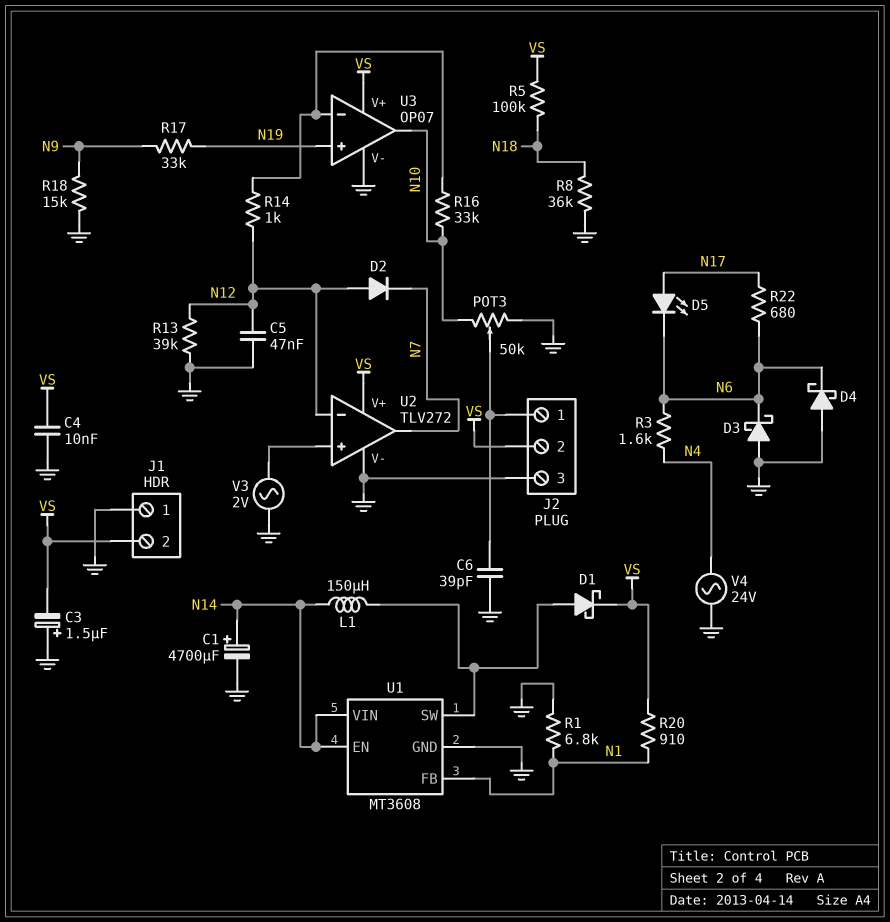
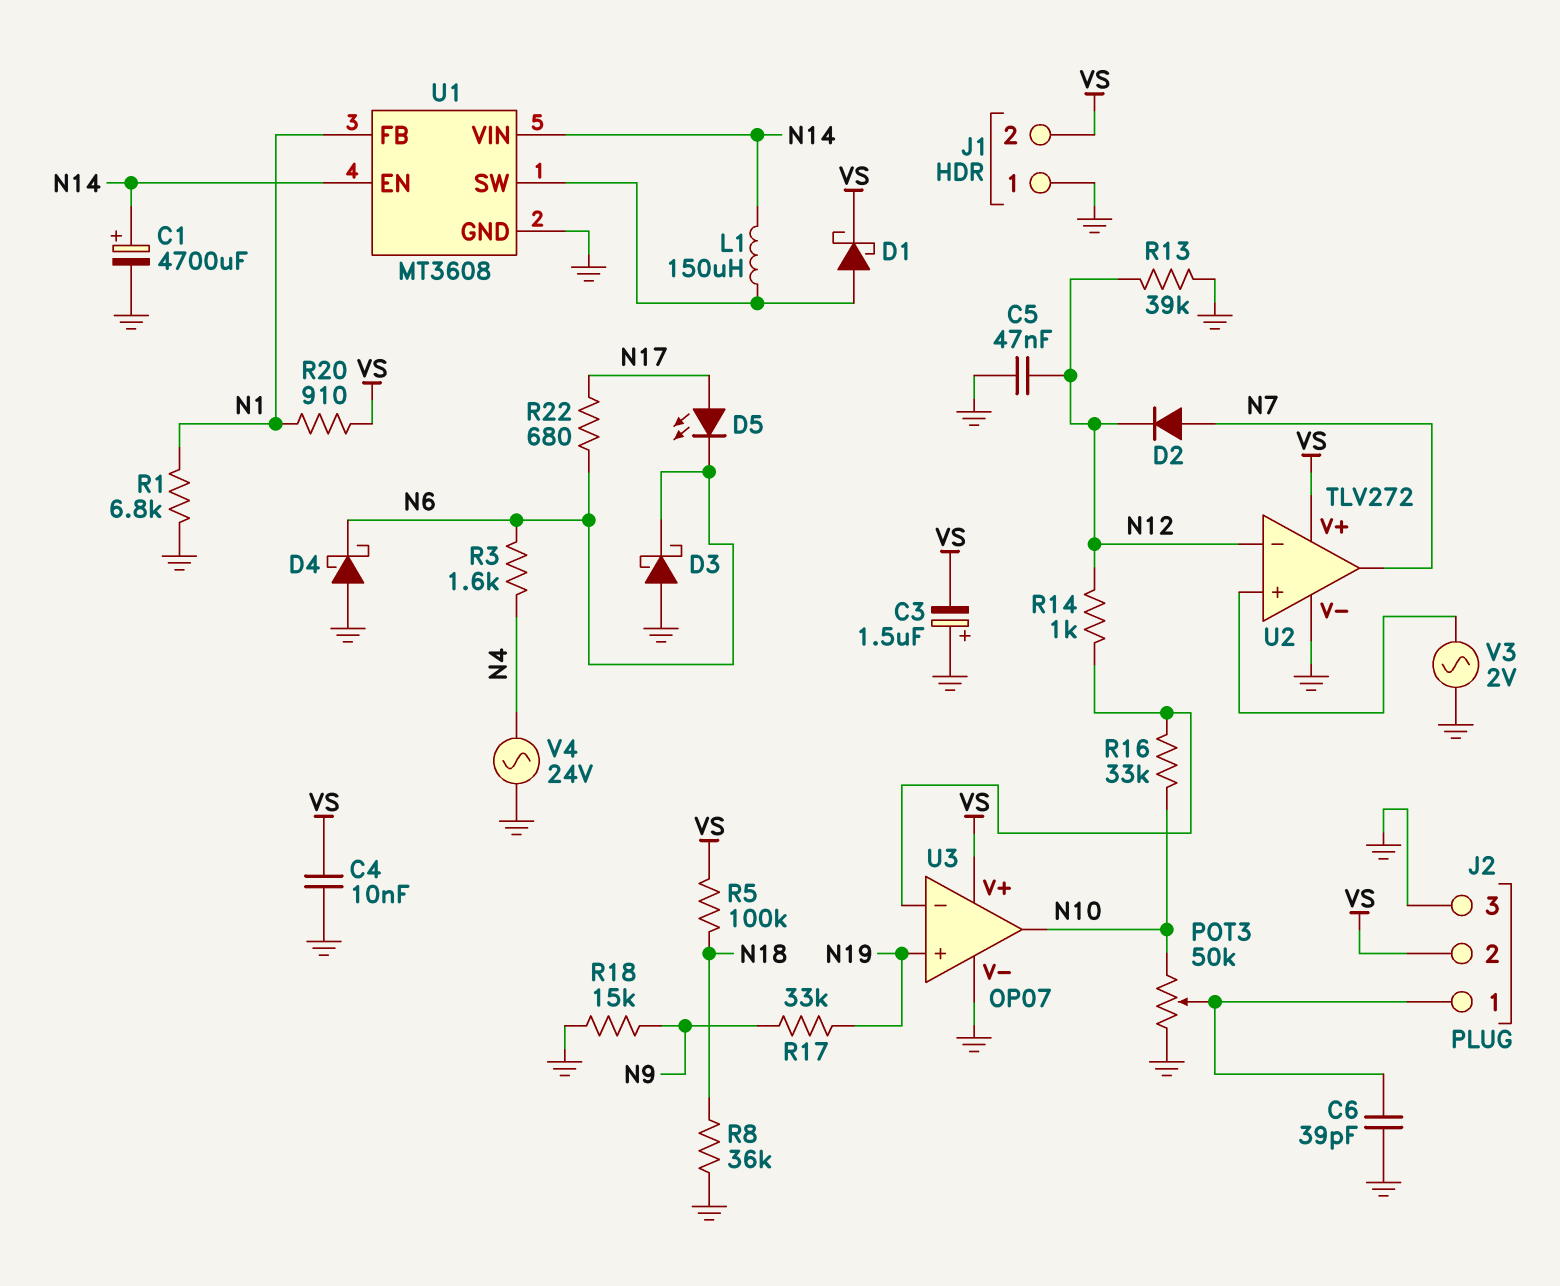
D2: diode (A N12, K N7) -> diode (A N7, K N12)

